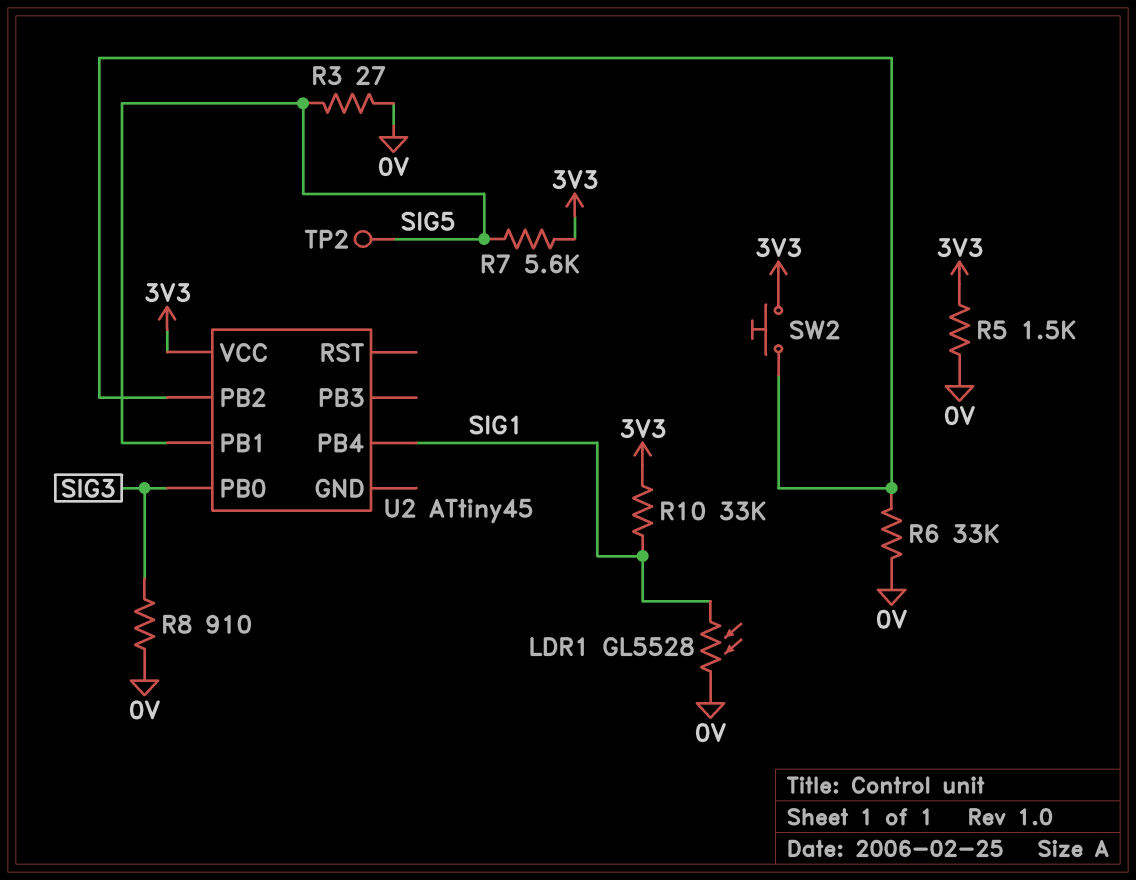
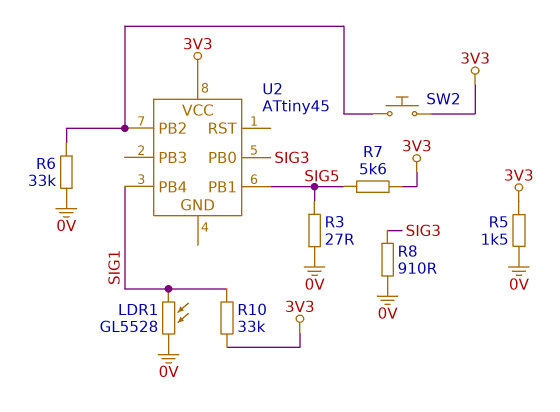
TP2: test point (SIG5) -> none

